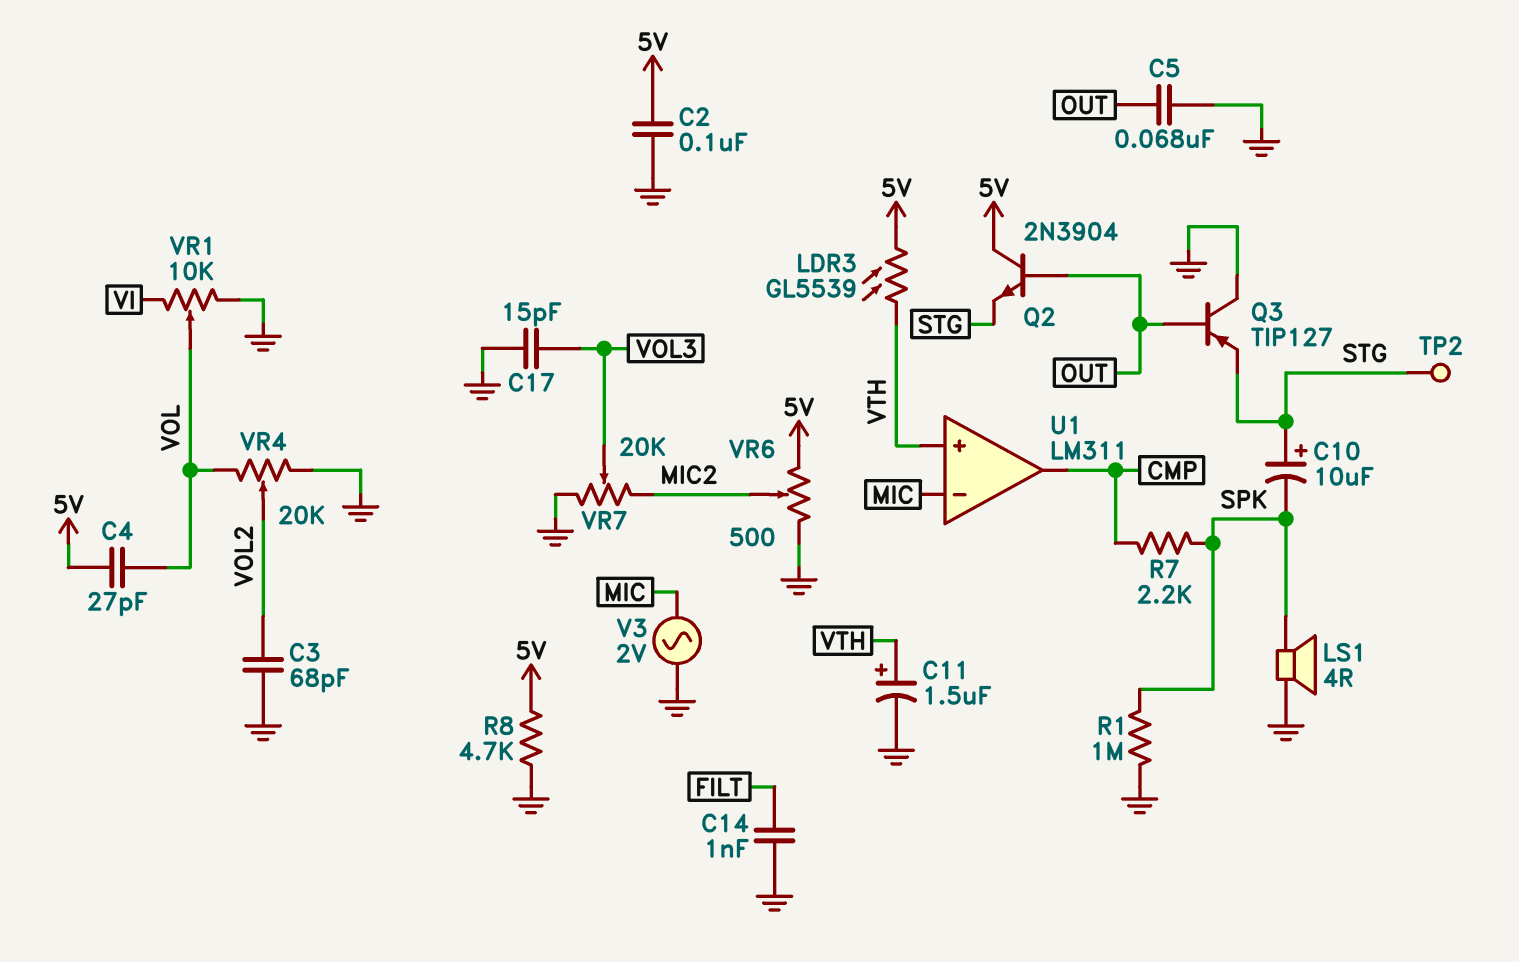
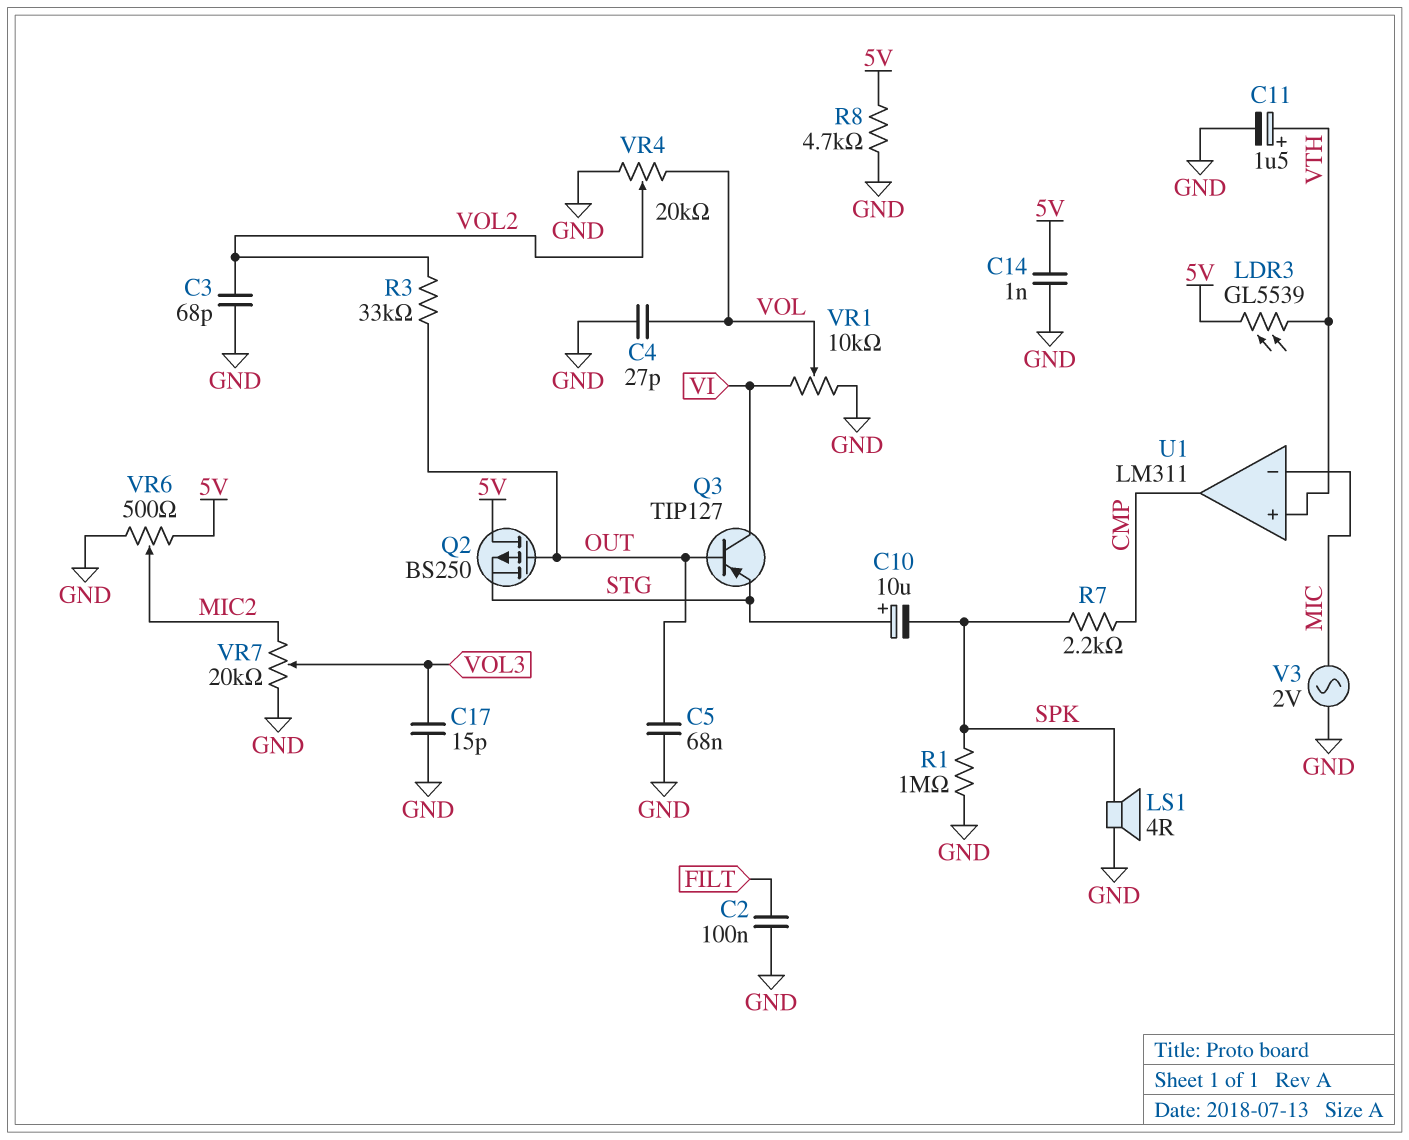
C2: 100nF (5V, GND) -> 100nF (FILT, GND)
C4: 27pF (5V, VOL) -> 27pF (GND, VOL)
C14: 1nF (FILT, GND) -> 1nF (5V, GND)
Q2: NPN 2N3904 (B OUT, C 5V, E STG) -> PMOS BS250 (G OUT, D 5V, S STG)
Q3: PNP TIP127 (B OUT, C GND, E STG) -> PNP TIP127 (B OUT, C VI, E STG)
R3: none -> 33k (OUT, VOL2)
TP2: test point (STG) -> none

